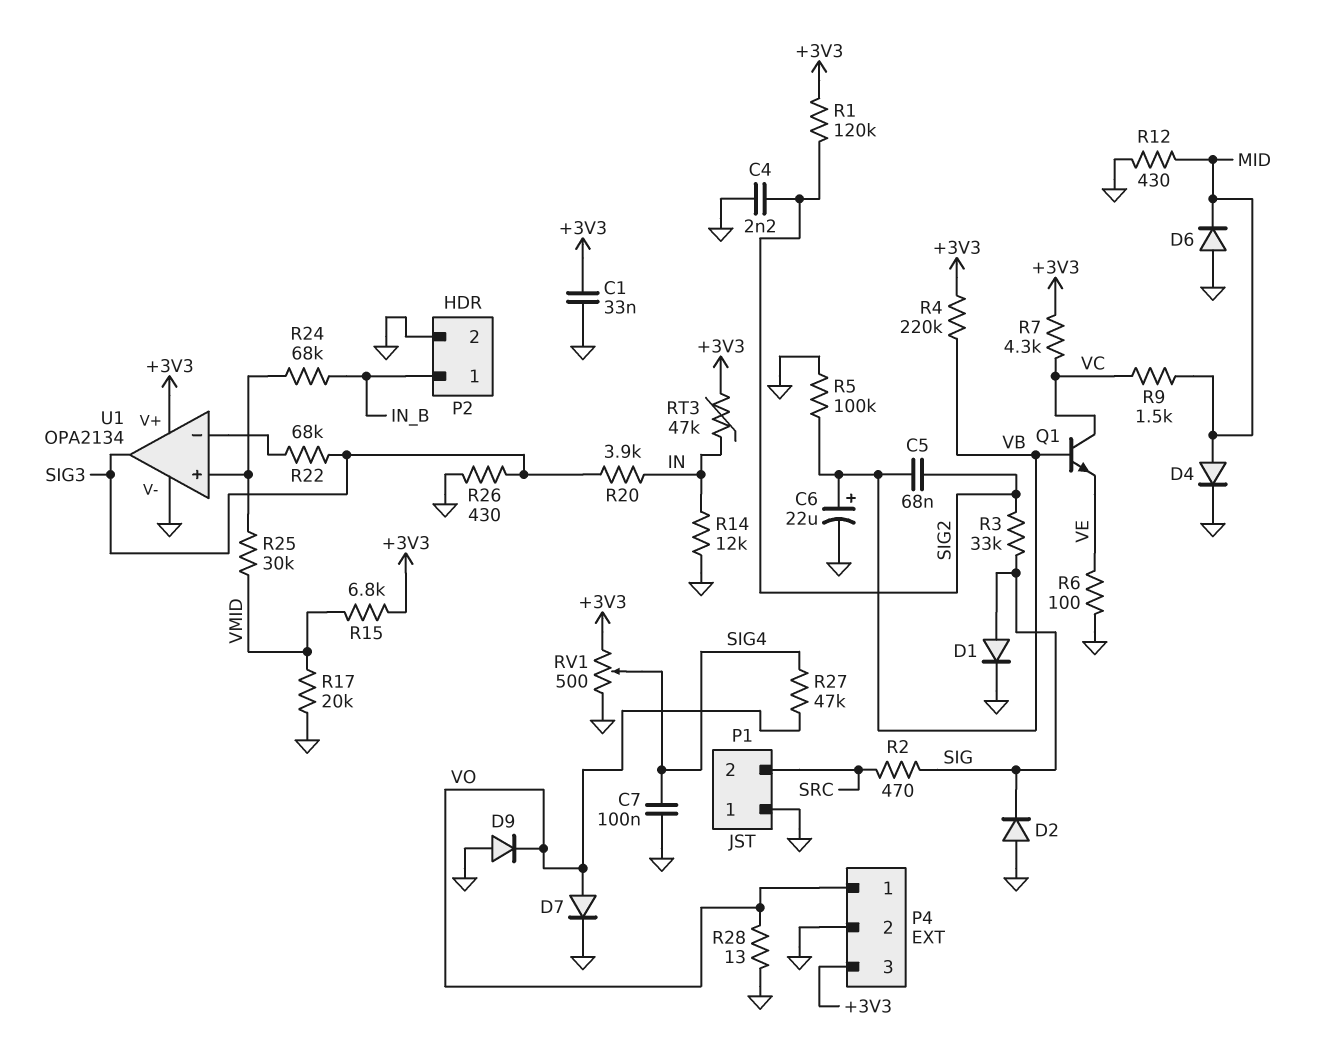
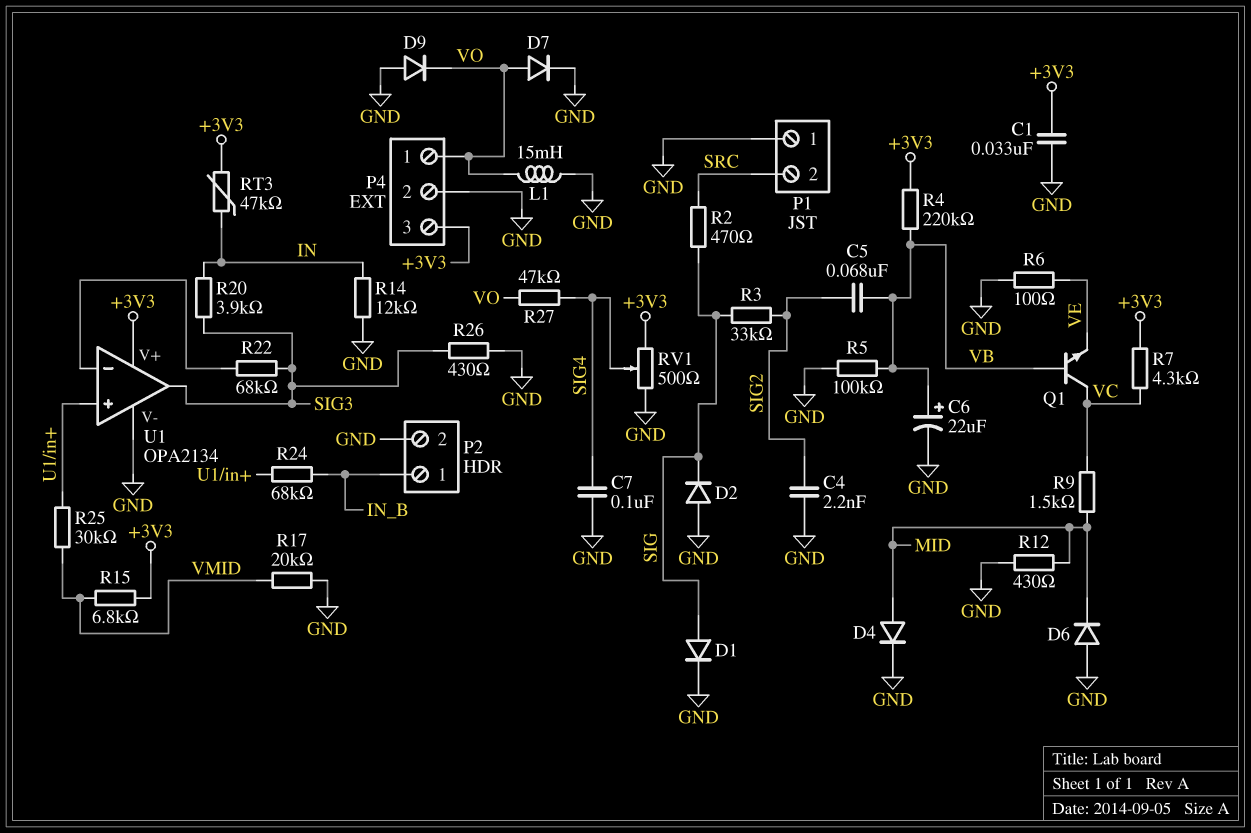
L1: none -> 15mH (GND, VO)
R1: 120k (+3V3, SIG2) -> none
R28: 13 (GND, VO) -> none

